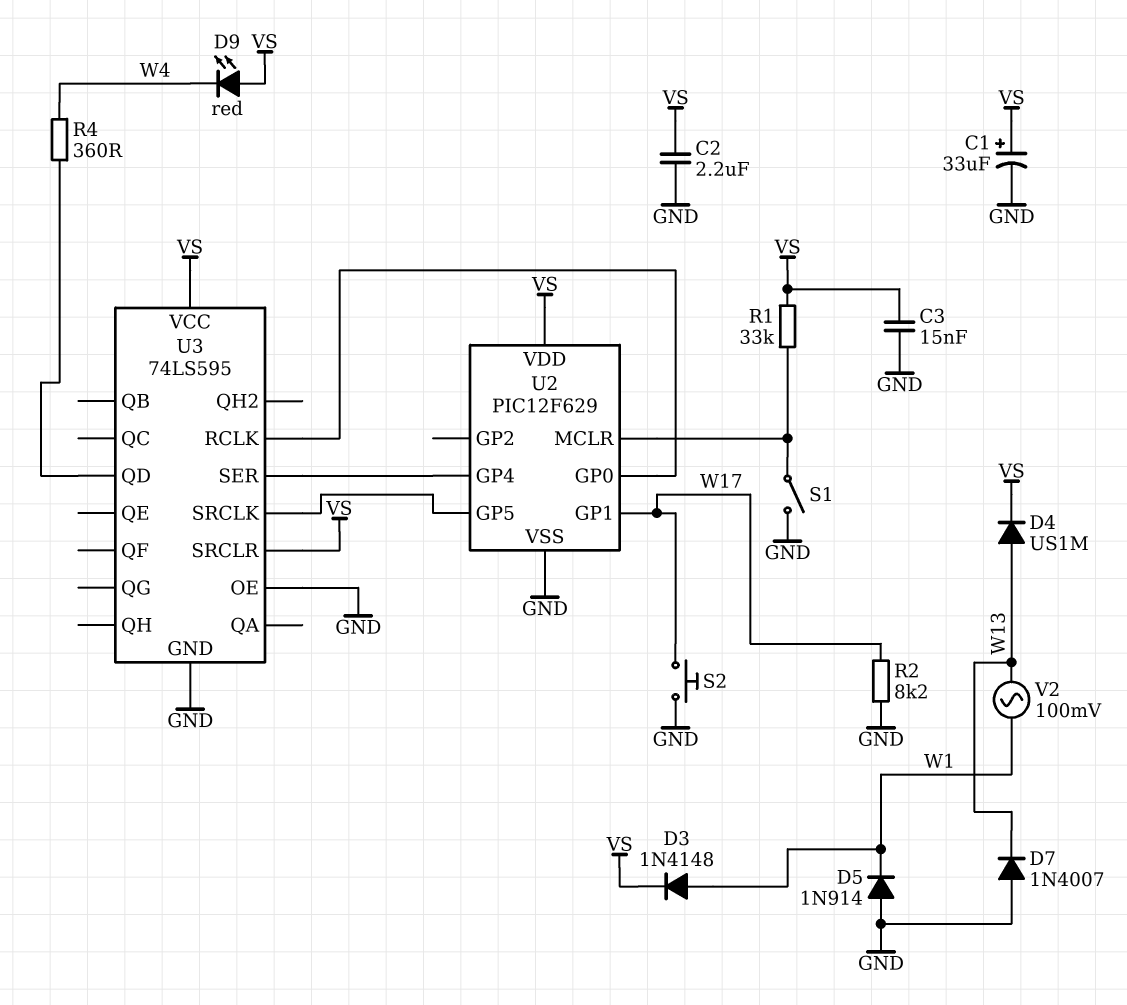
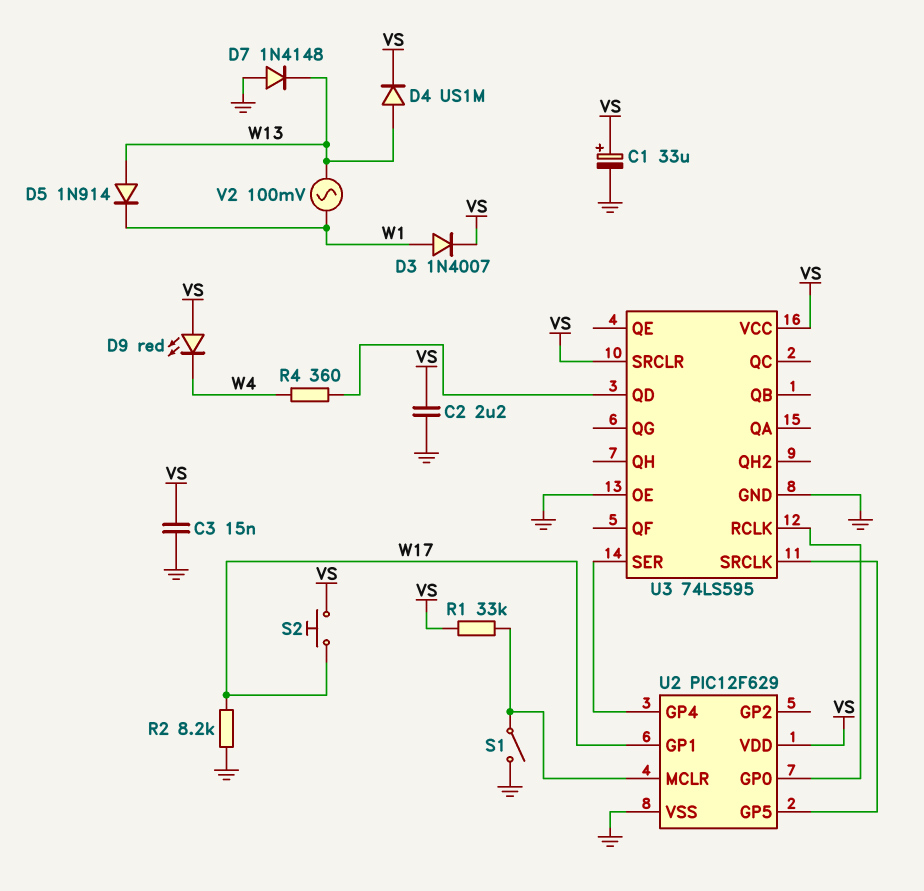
D3: diode 1N4148 (A W1, K VS) -> diode 1N4007 (A W1, K VS)
D5: diode 1N914 (A GND, K W1) -> diode 1N914 (A W13, K W1)
D7: diode 1N4007 (A GND, K W13) -> diode 1N4148 (A GND, K W13)
S2: button (GND, W17) -> button (VS, W17)

